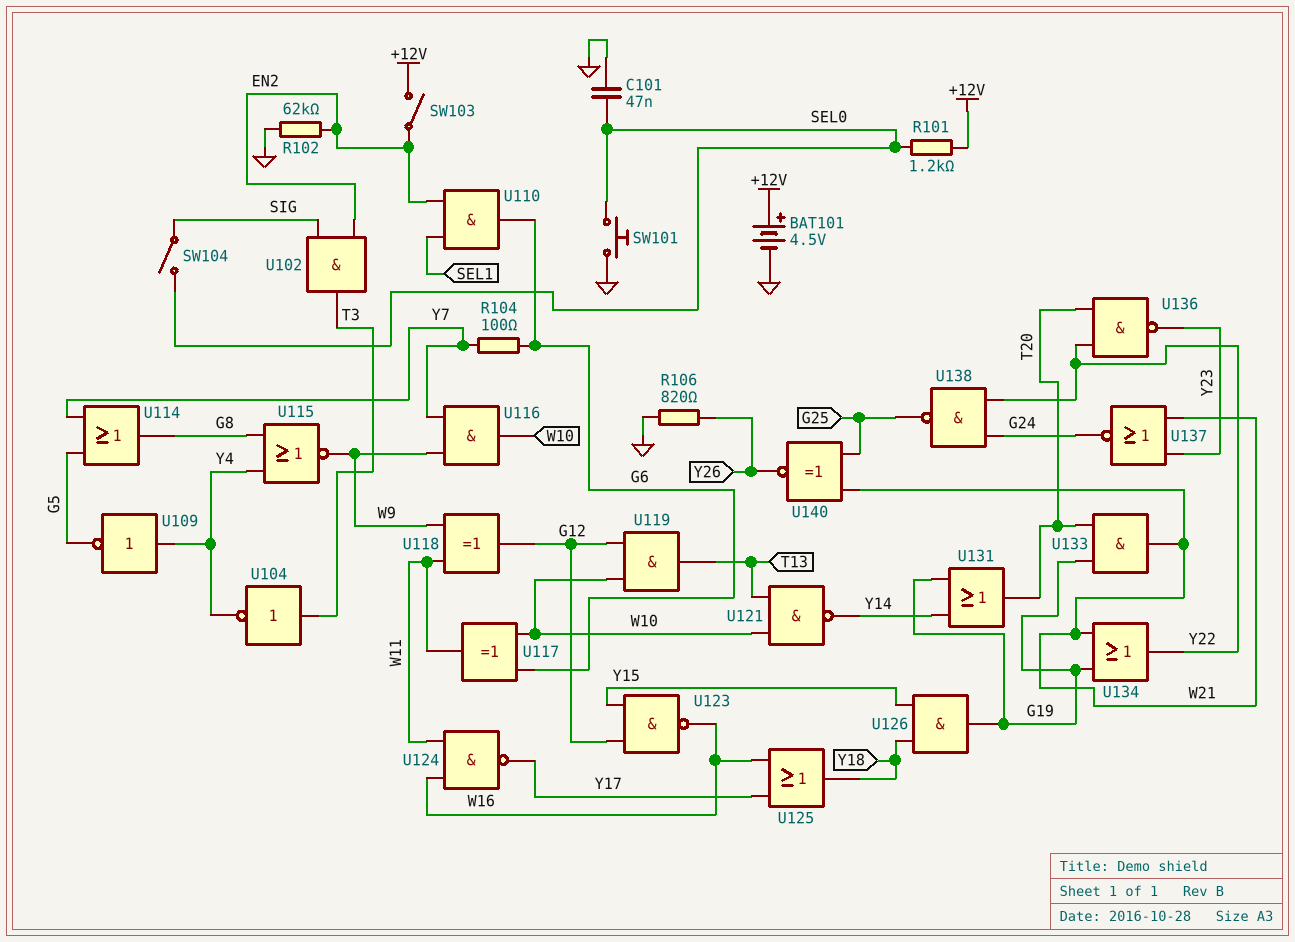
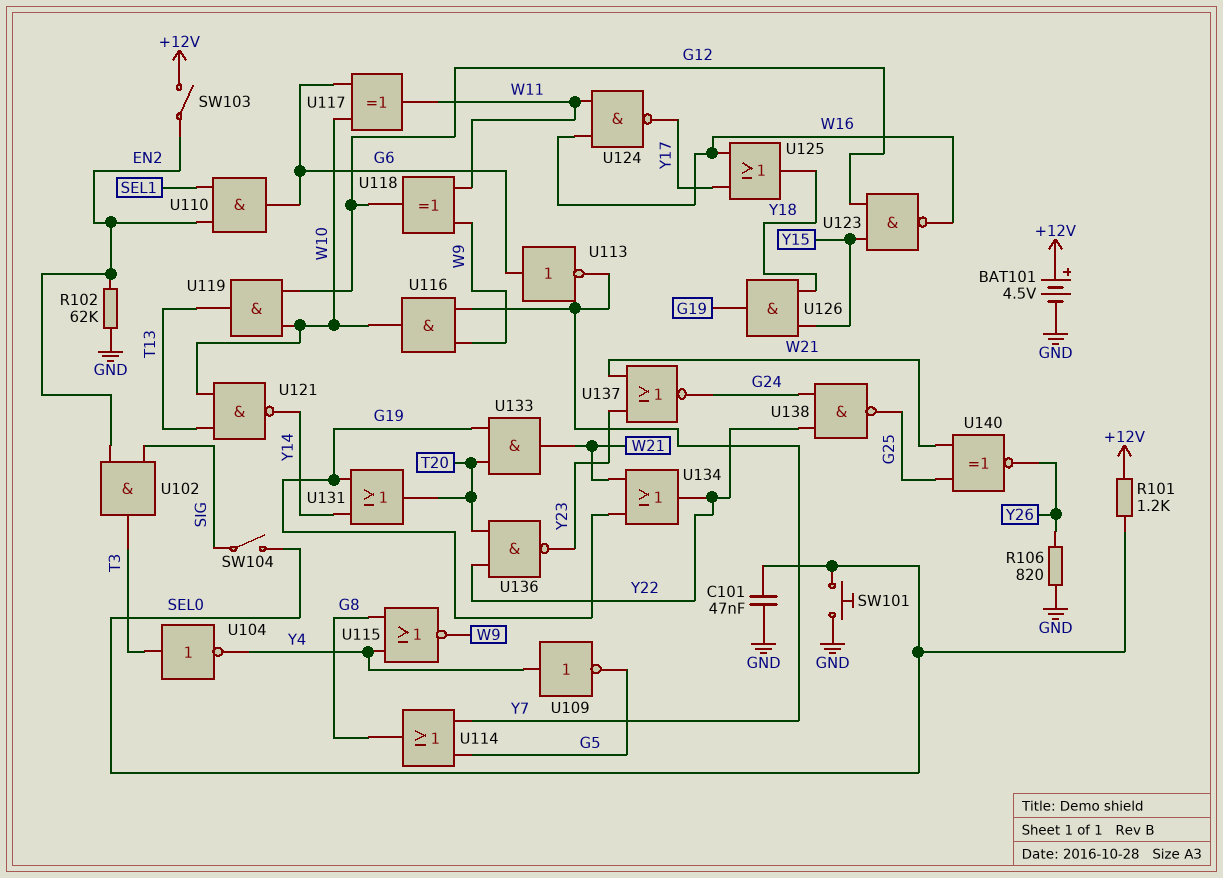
R104: 100 (G6, Y7) -> none
U113: none -> NOT (in G6, out Y7)

